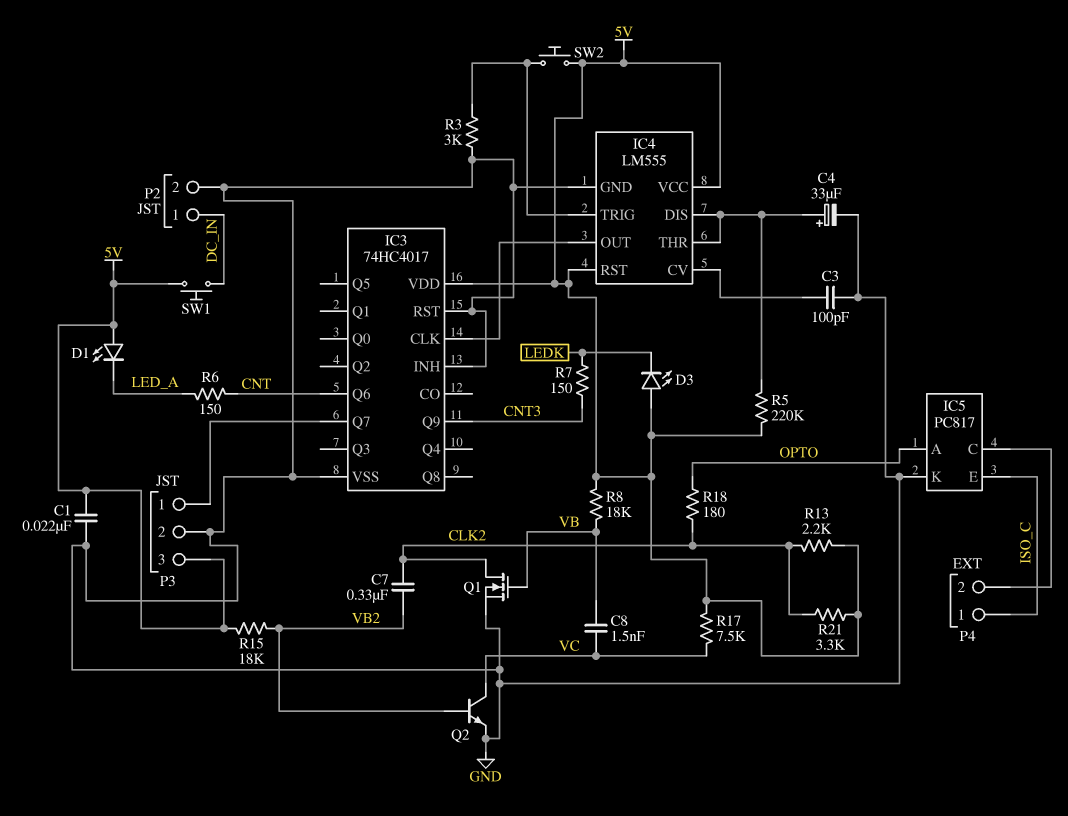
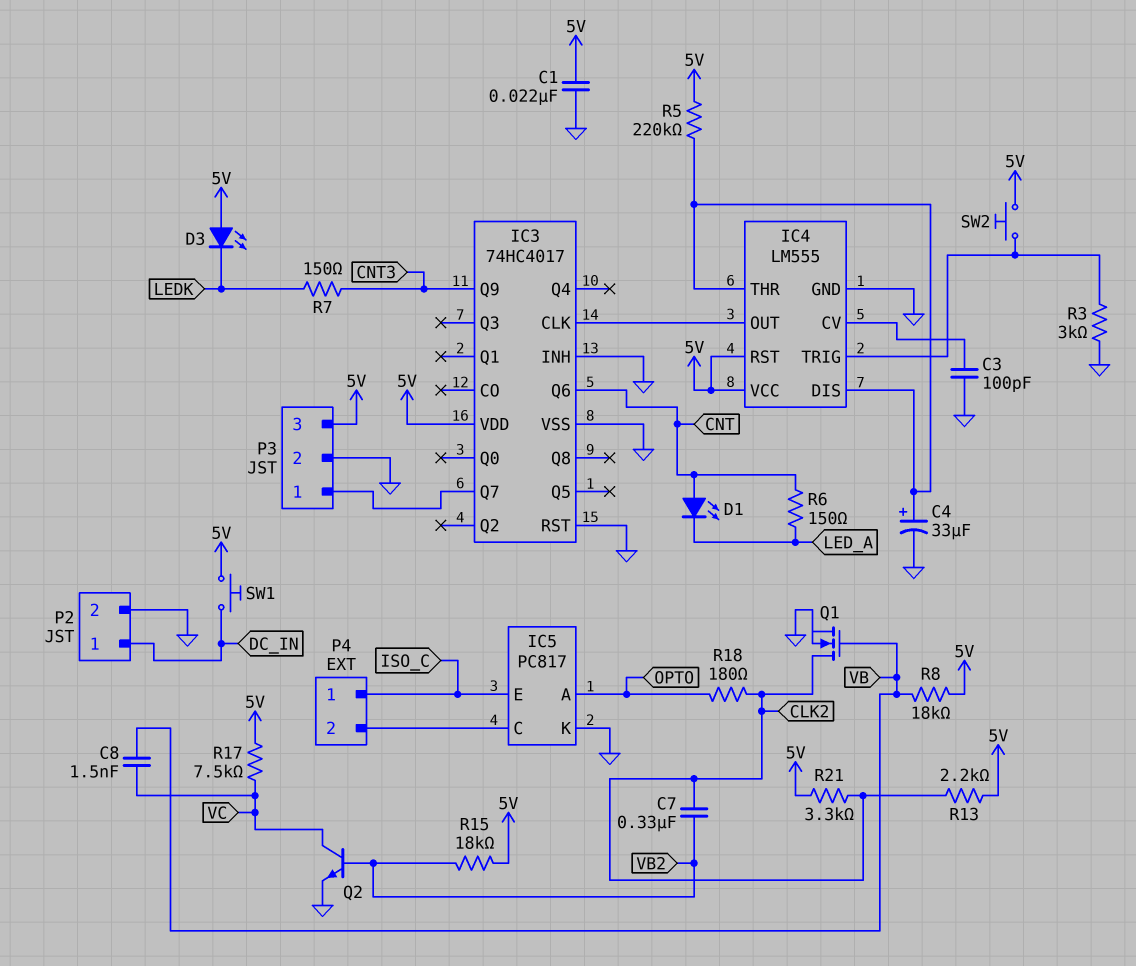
D1: LED (A 5V, K LED_A) -> LED (A CNT, K LED_A)

